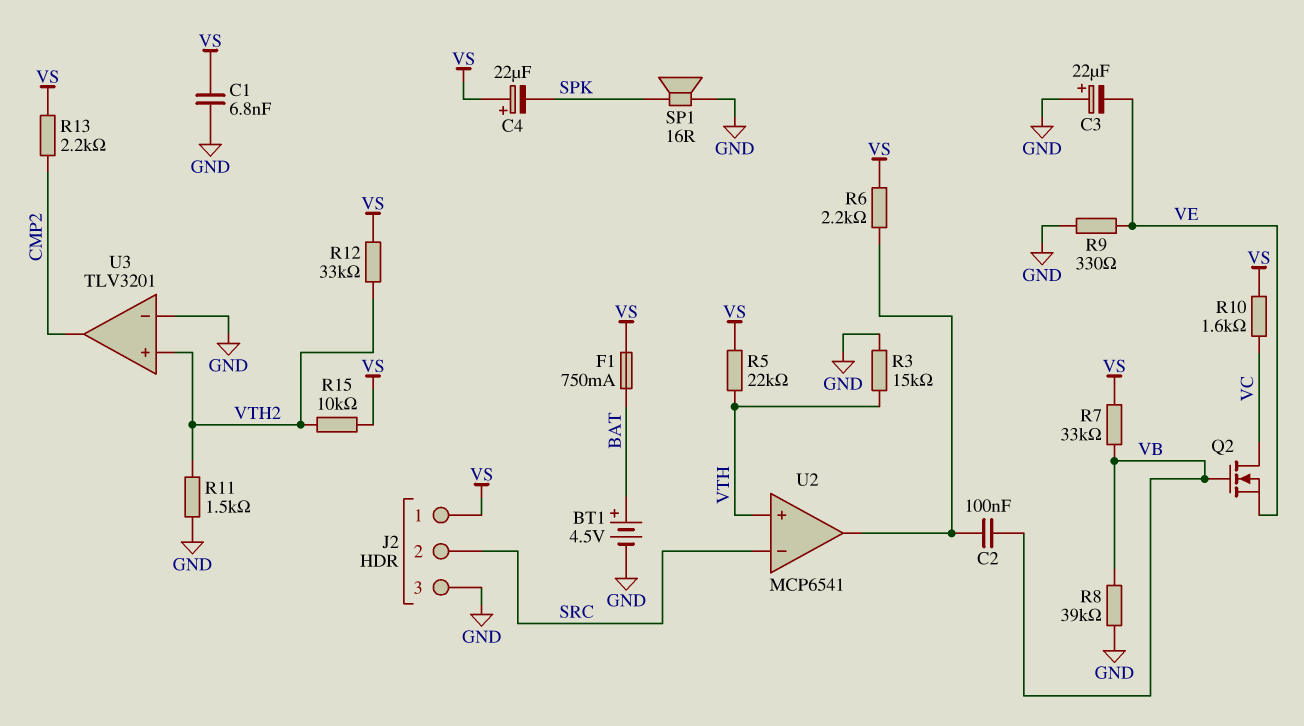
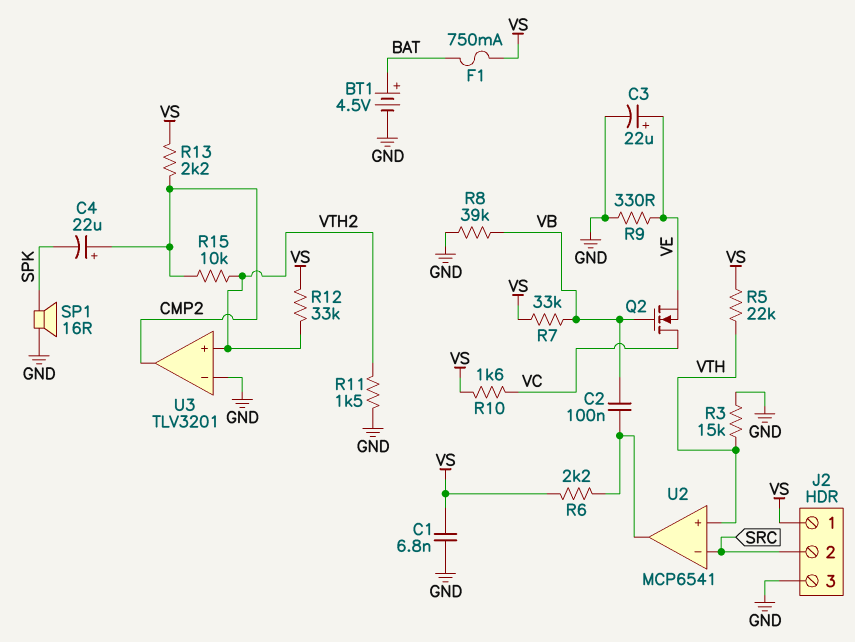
C3: 22uF (plus GND, minus VE) -> 22uF (plus VE, minus GND)
C4: 22uF (plus VS, minus SPK) -> 22uF (plus CMP2, minus SPK)
R15: 10k (VS, VTH2) -> 10k (CMP2, VTH2)

